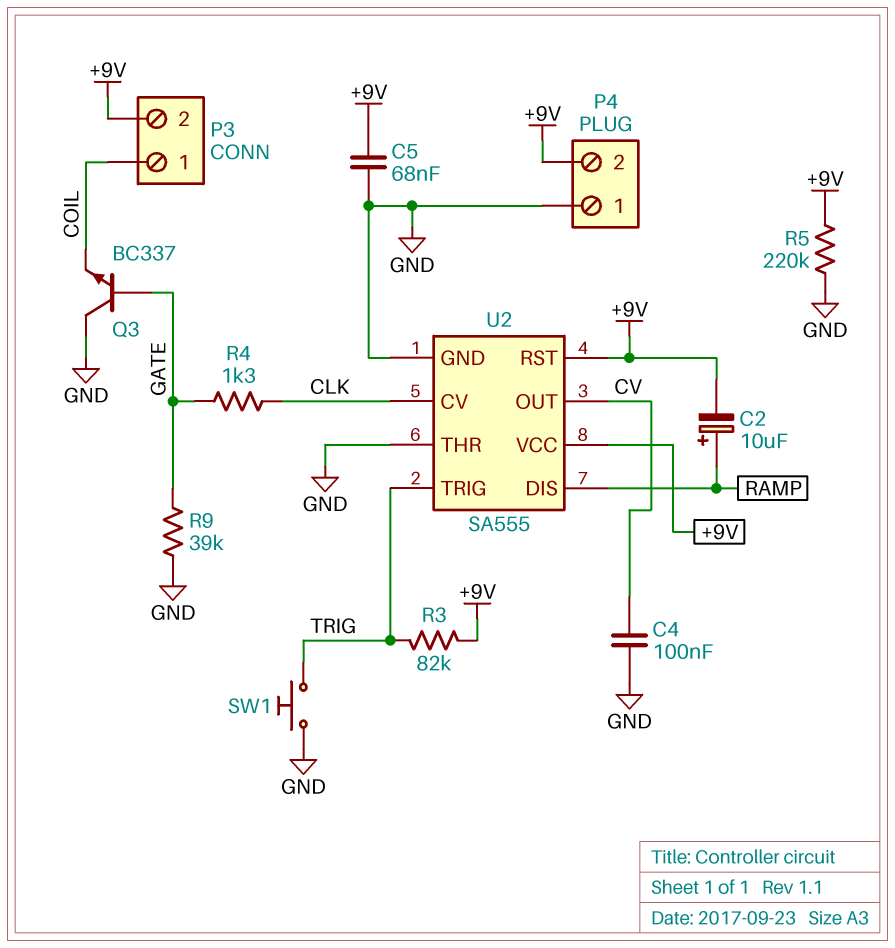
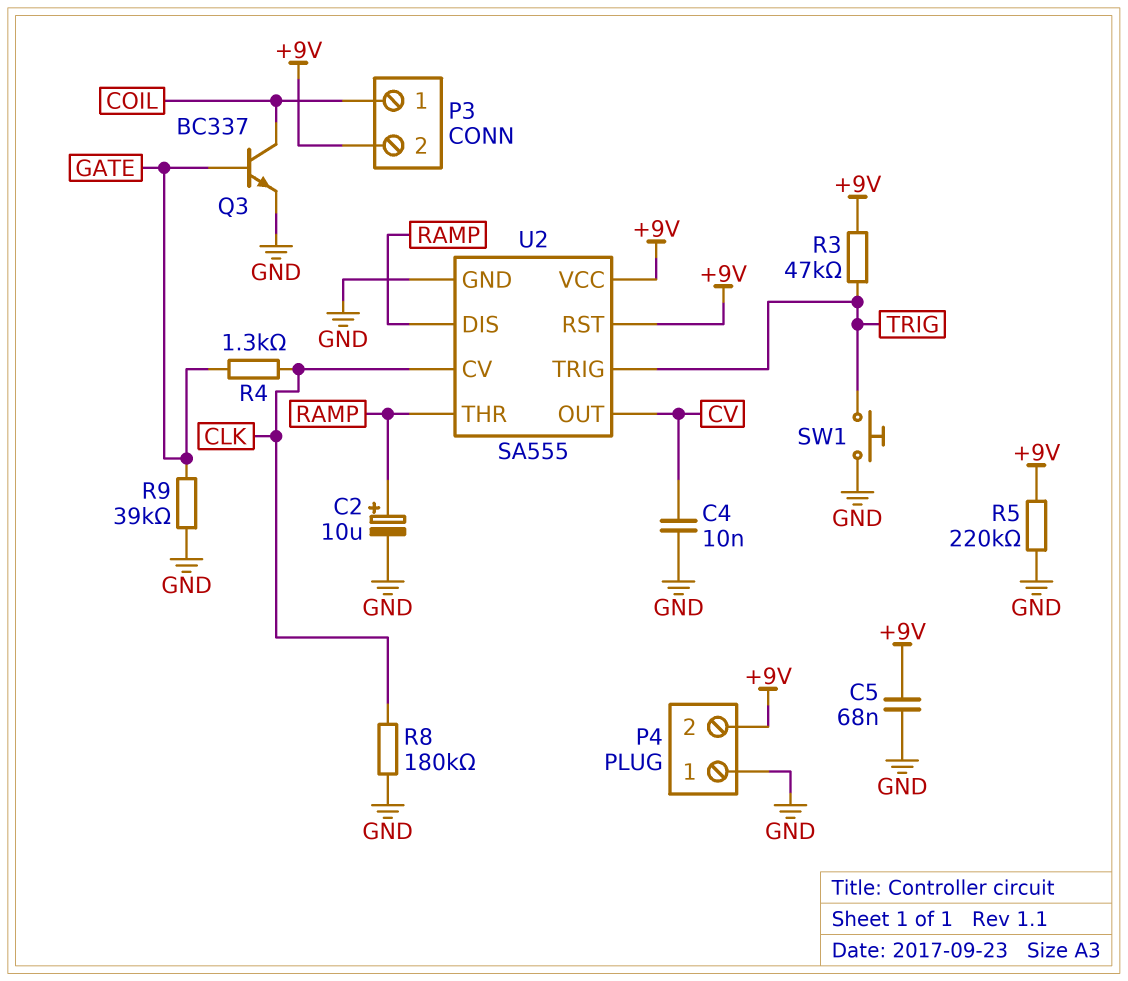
C2: 10uF (plus RAMP, minus +9V) -> 10uF (plus RAMP, minus GND)
C4: 100nF (CV, GND) -> 10nF (CV, GND)
Q3: NPN BC337 (B GATE, C GND, E COIL) -> NPN BC337 (B GATE, C COIL, E GND)
R3: 82k (+9V, TRIG) -> 47k (+9V, TRIG)
R8: none -> 180k (CLK, GND)
U2 pin THR: GND -> RAMP

